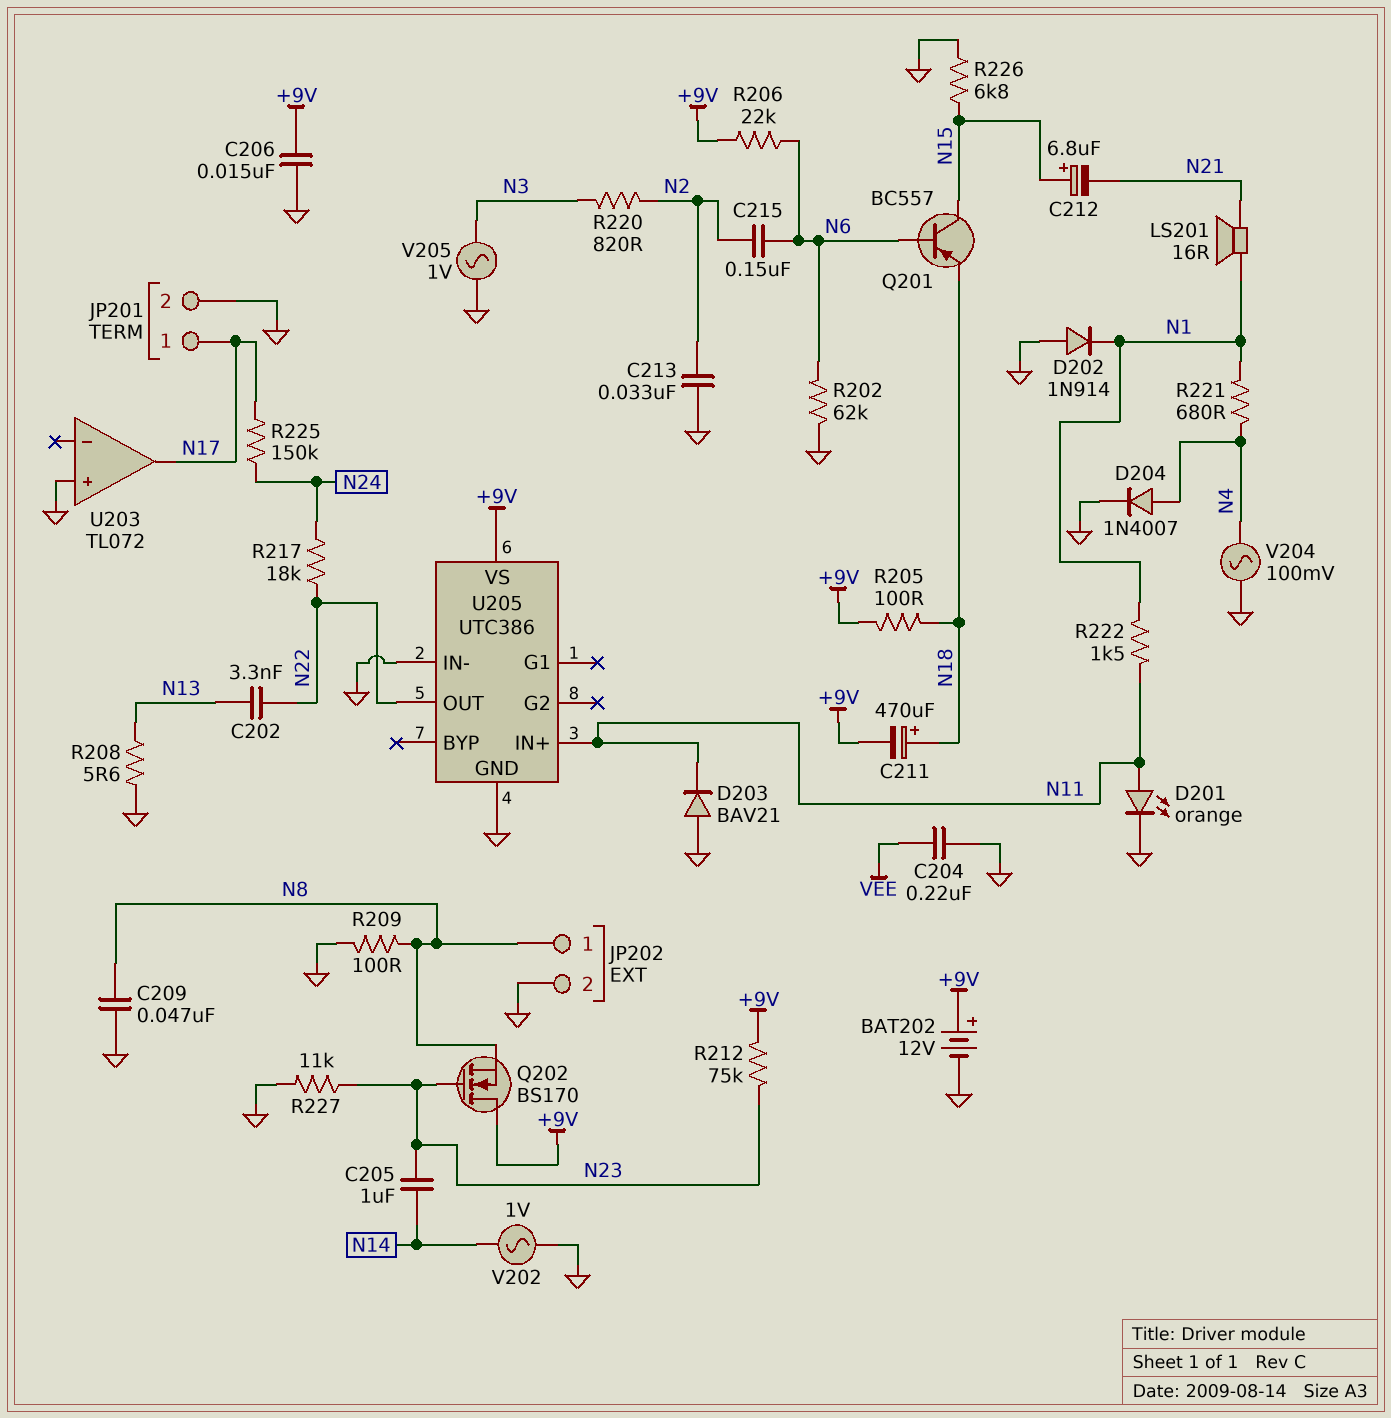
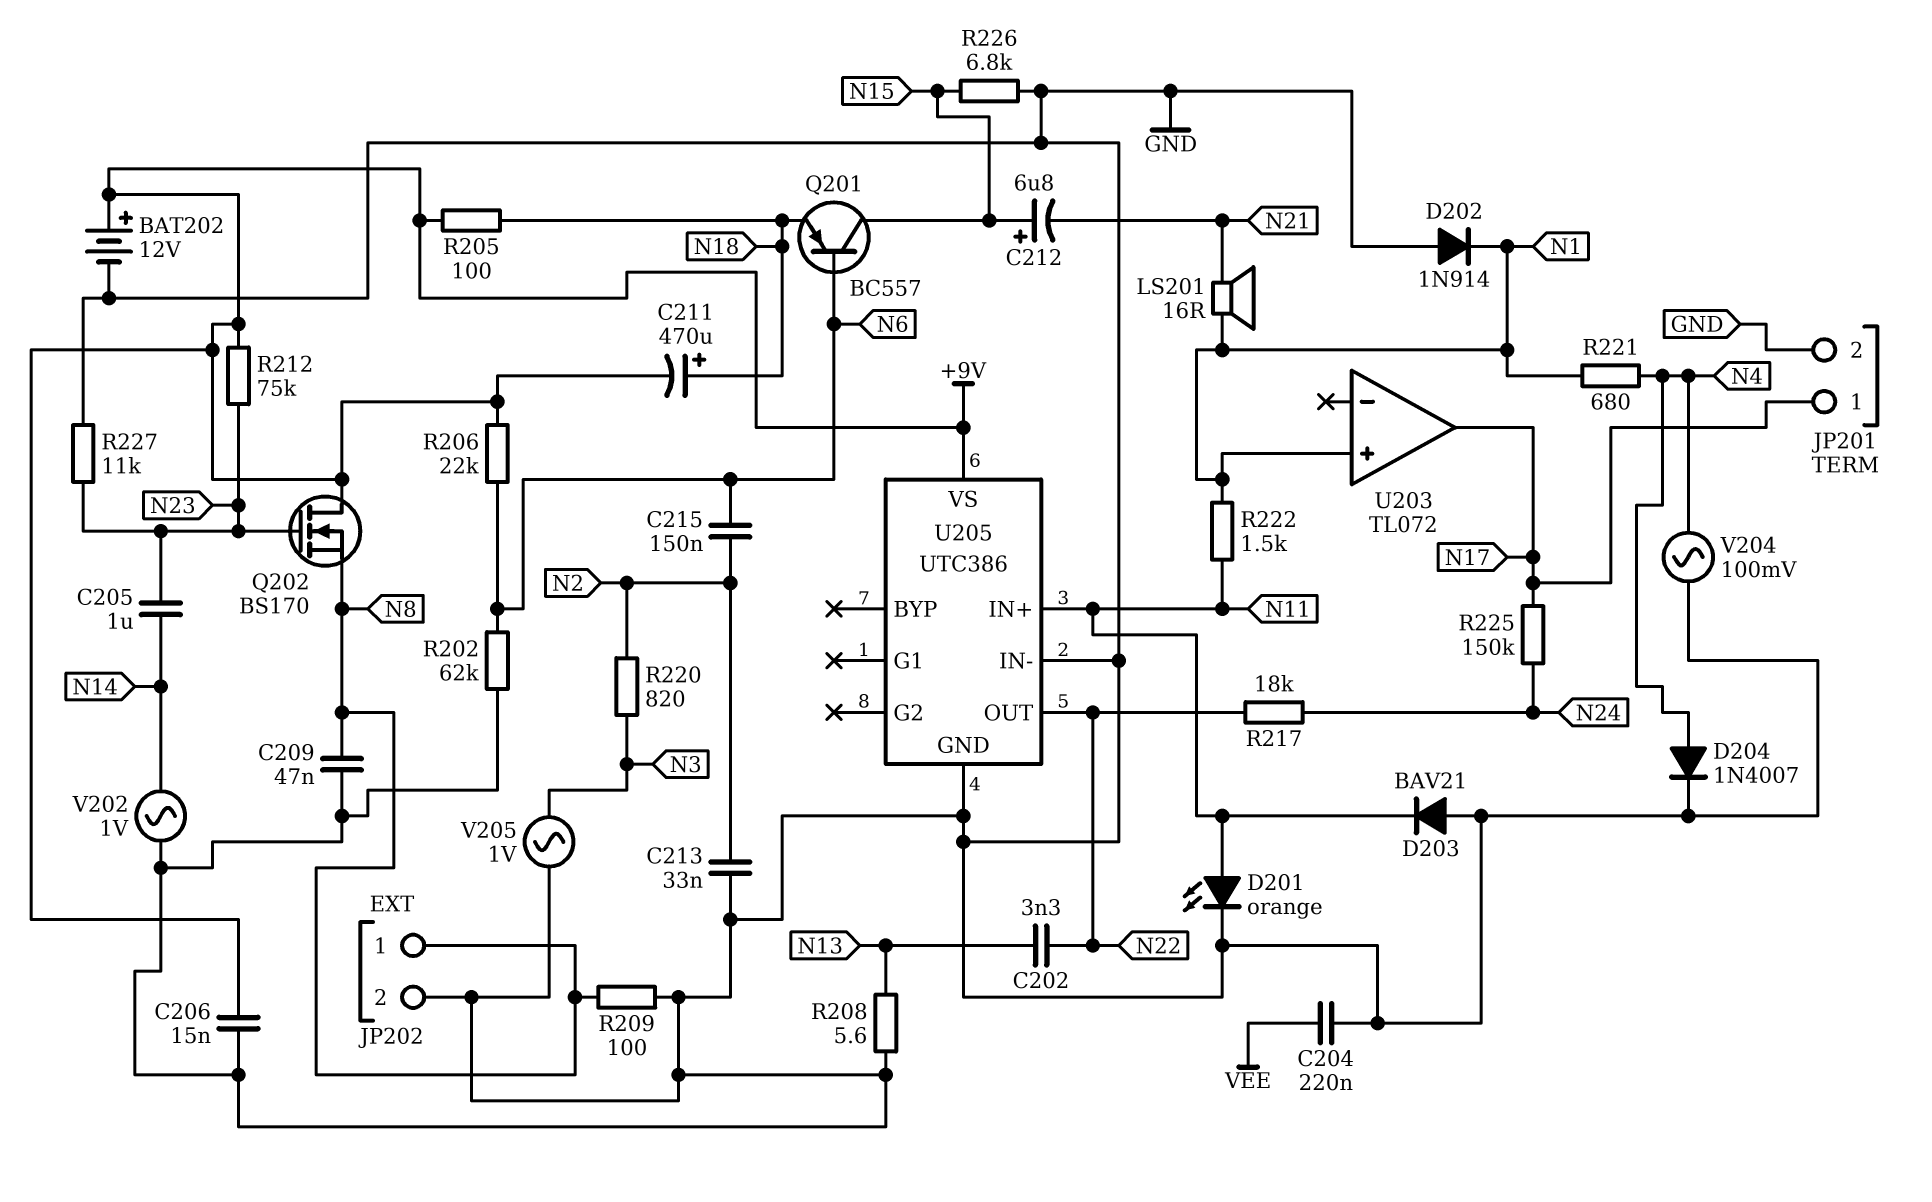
U203 pin in+: GND -> N1

